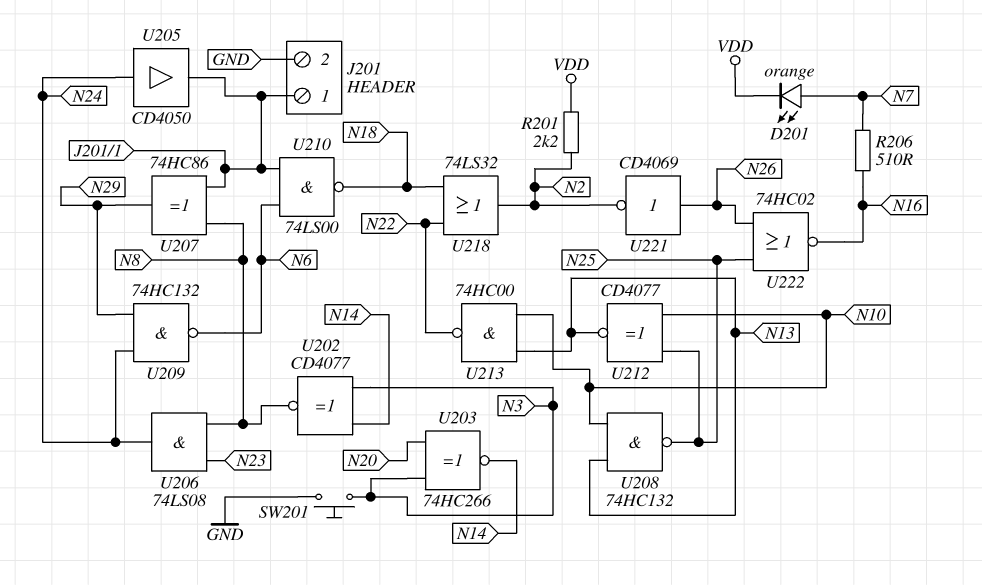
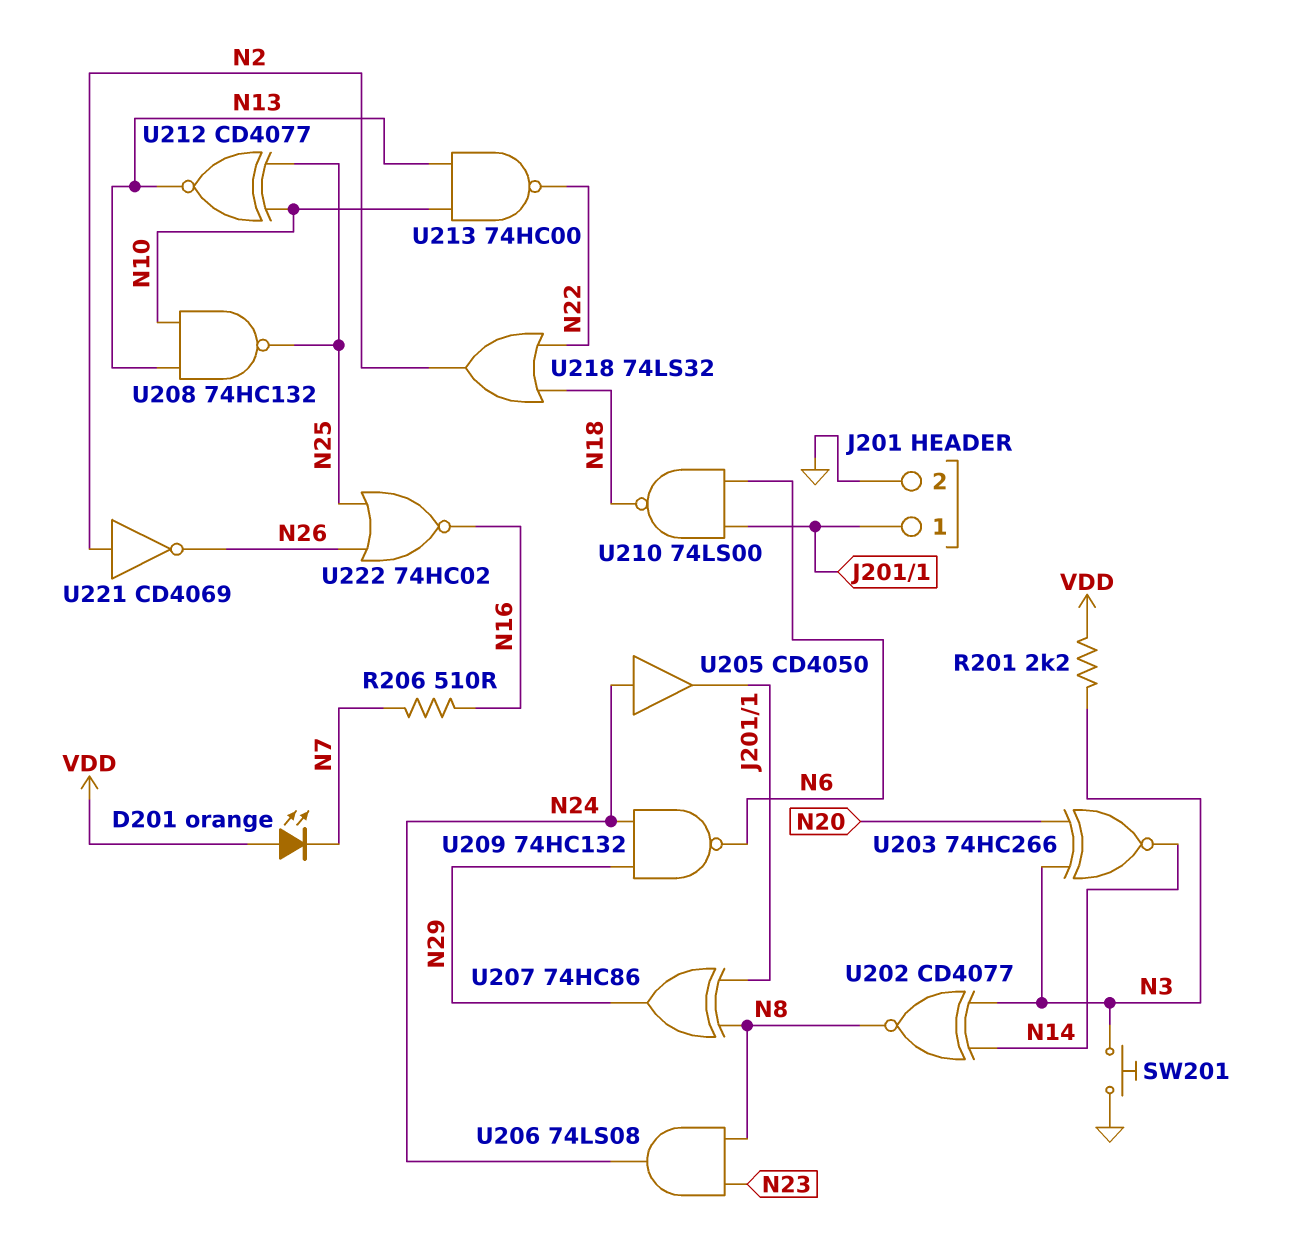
D201: LED orange (A N7, K VDD) -> LED orange (A VDD, K N7)
R201: 2.2k (N2, VDD) -> 2.2k (N3, VDD)
U221: NOT CD4069 (in N26, out N2) -> NOT CD4069 (in N2, out N26)

